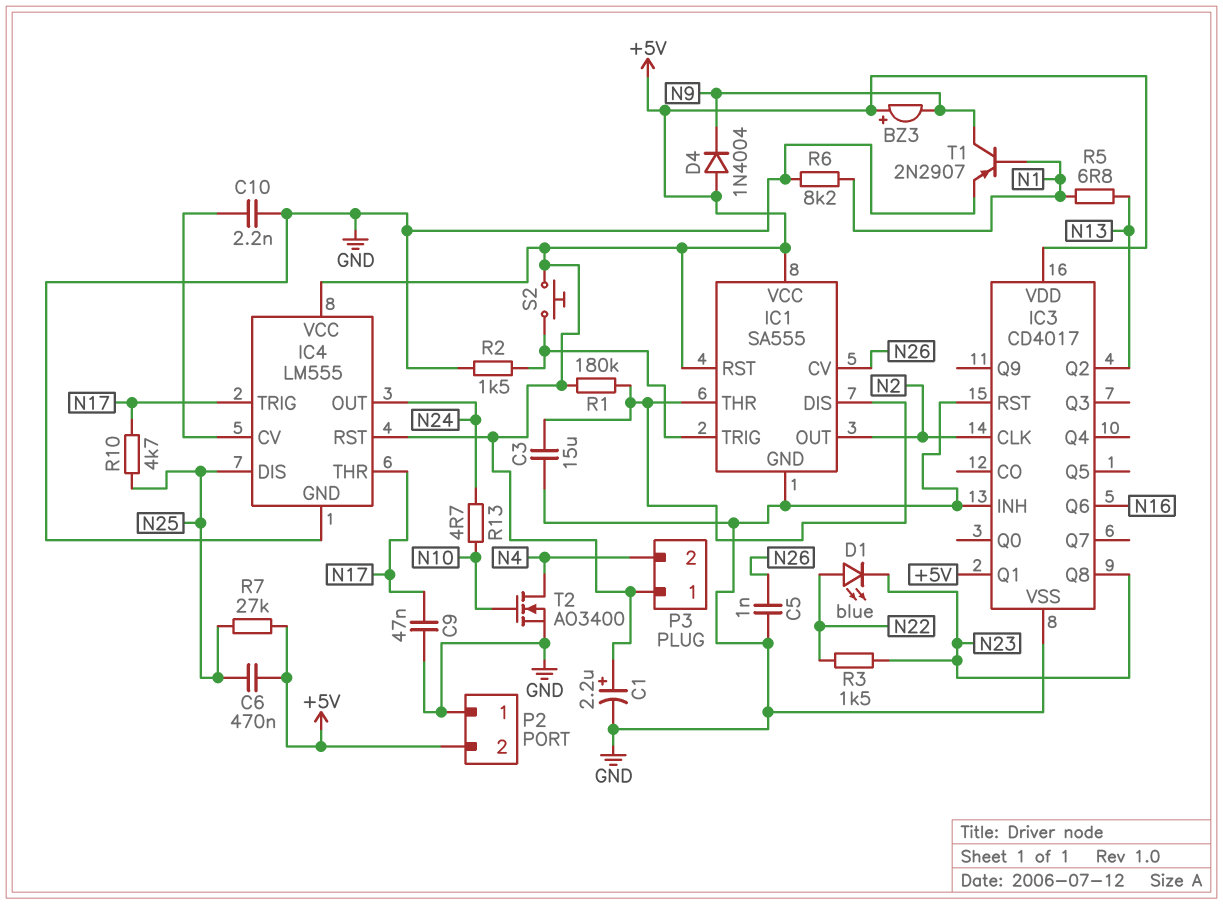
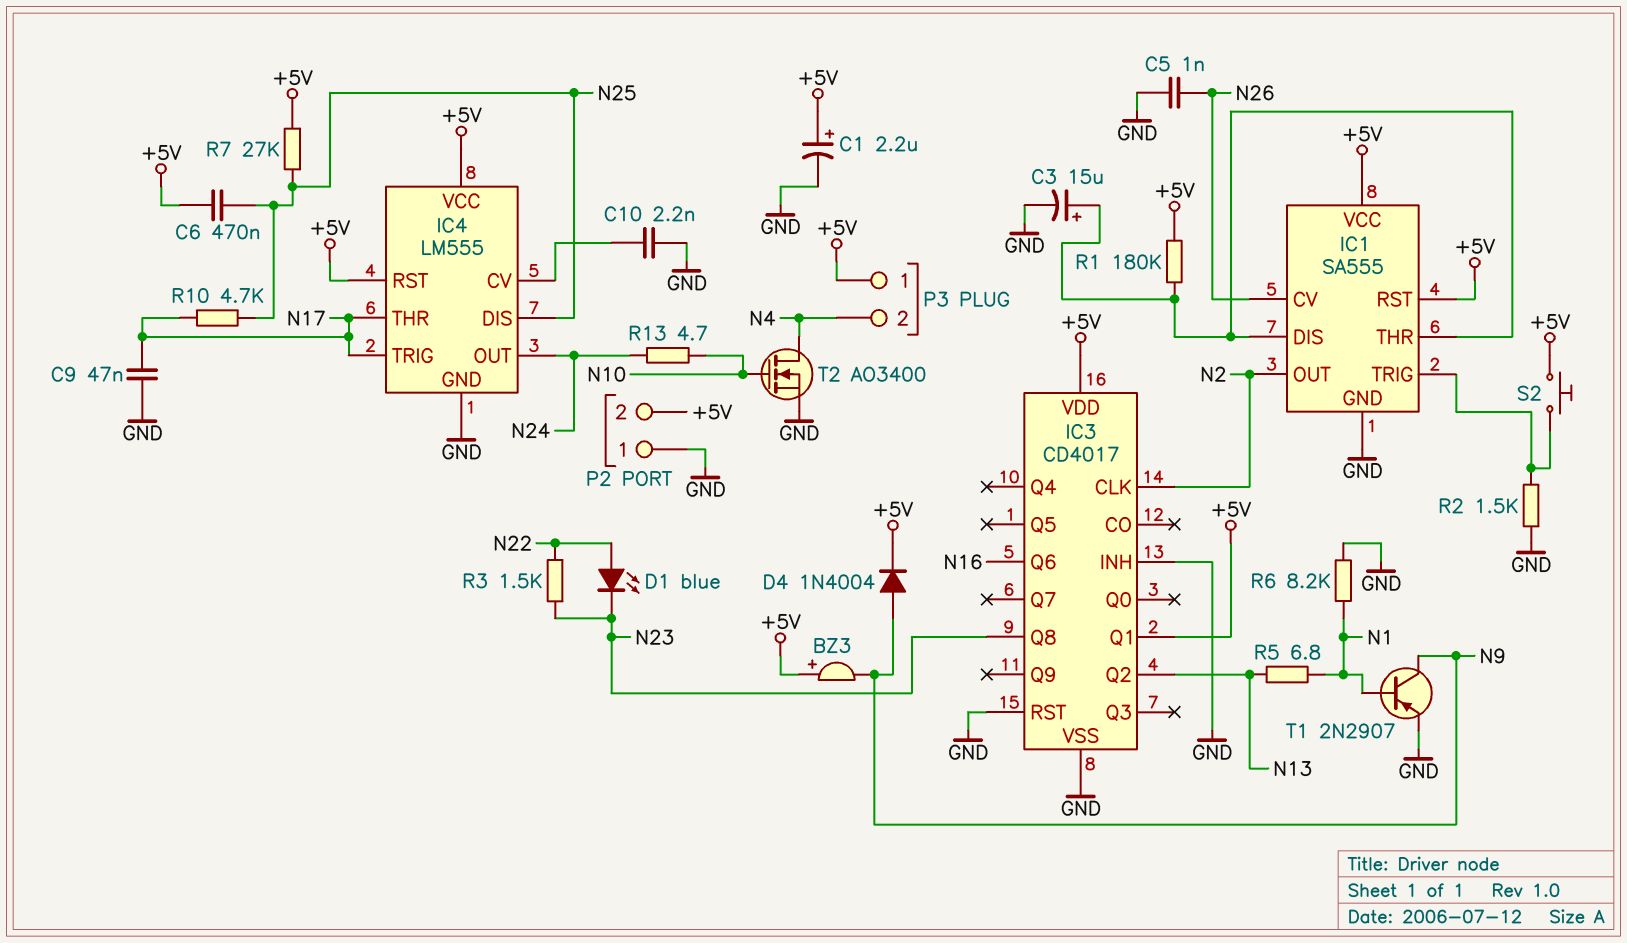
C3: 15uF (GND, IC1/DIS) -> 15uF (plus IC1/DIS, minus GND)
D4: diode 1N4004 (A +5V, K N9) -> diode 1N4004 (A N9, K +5V)

